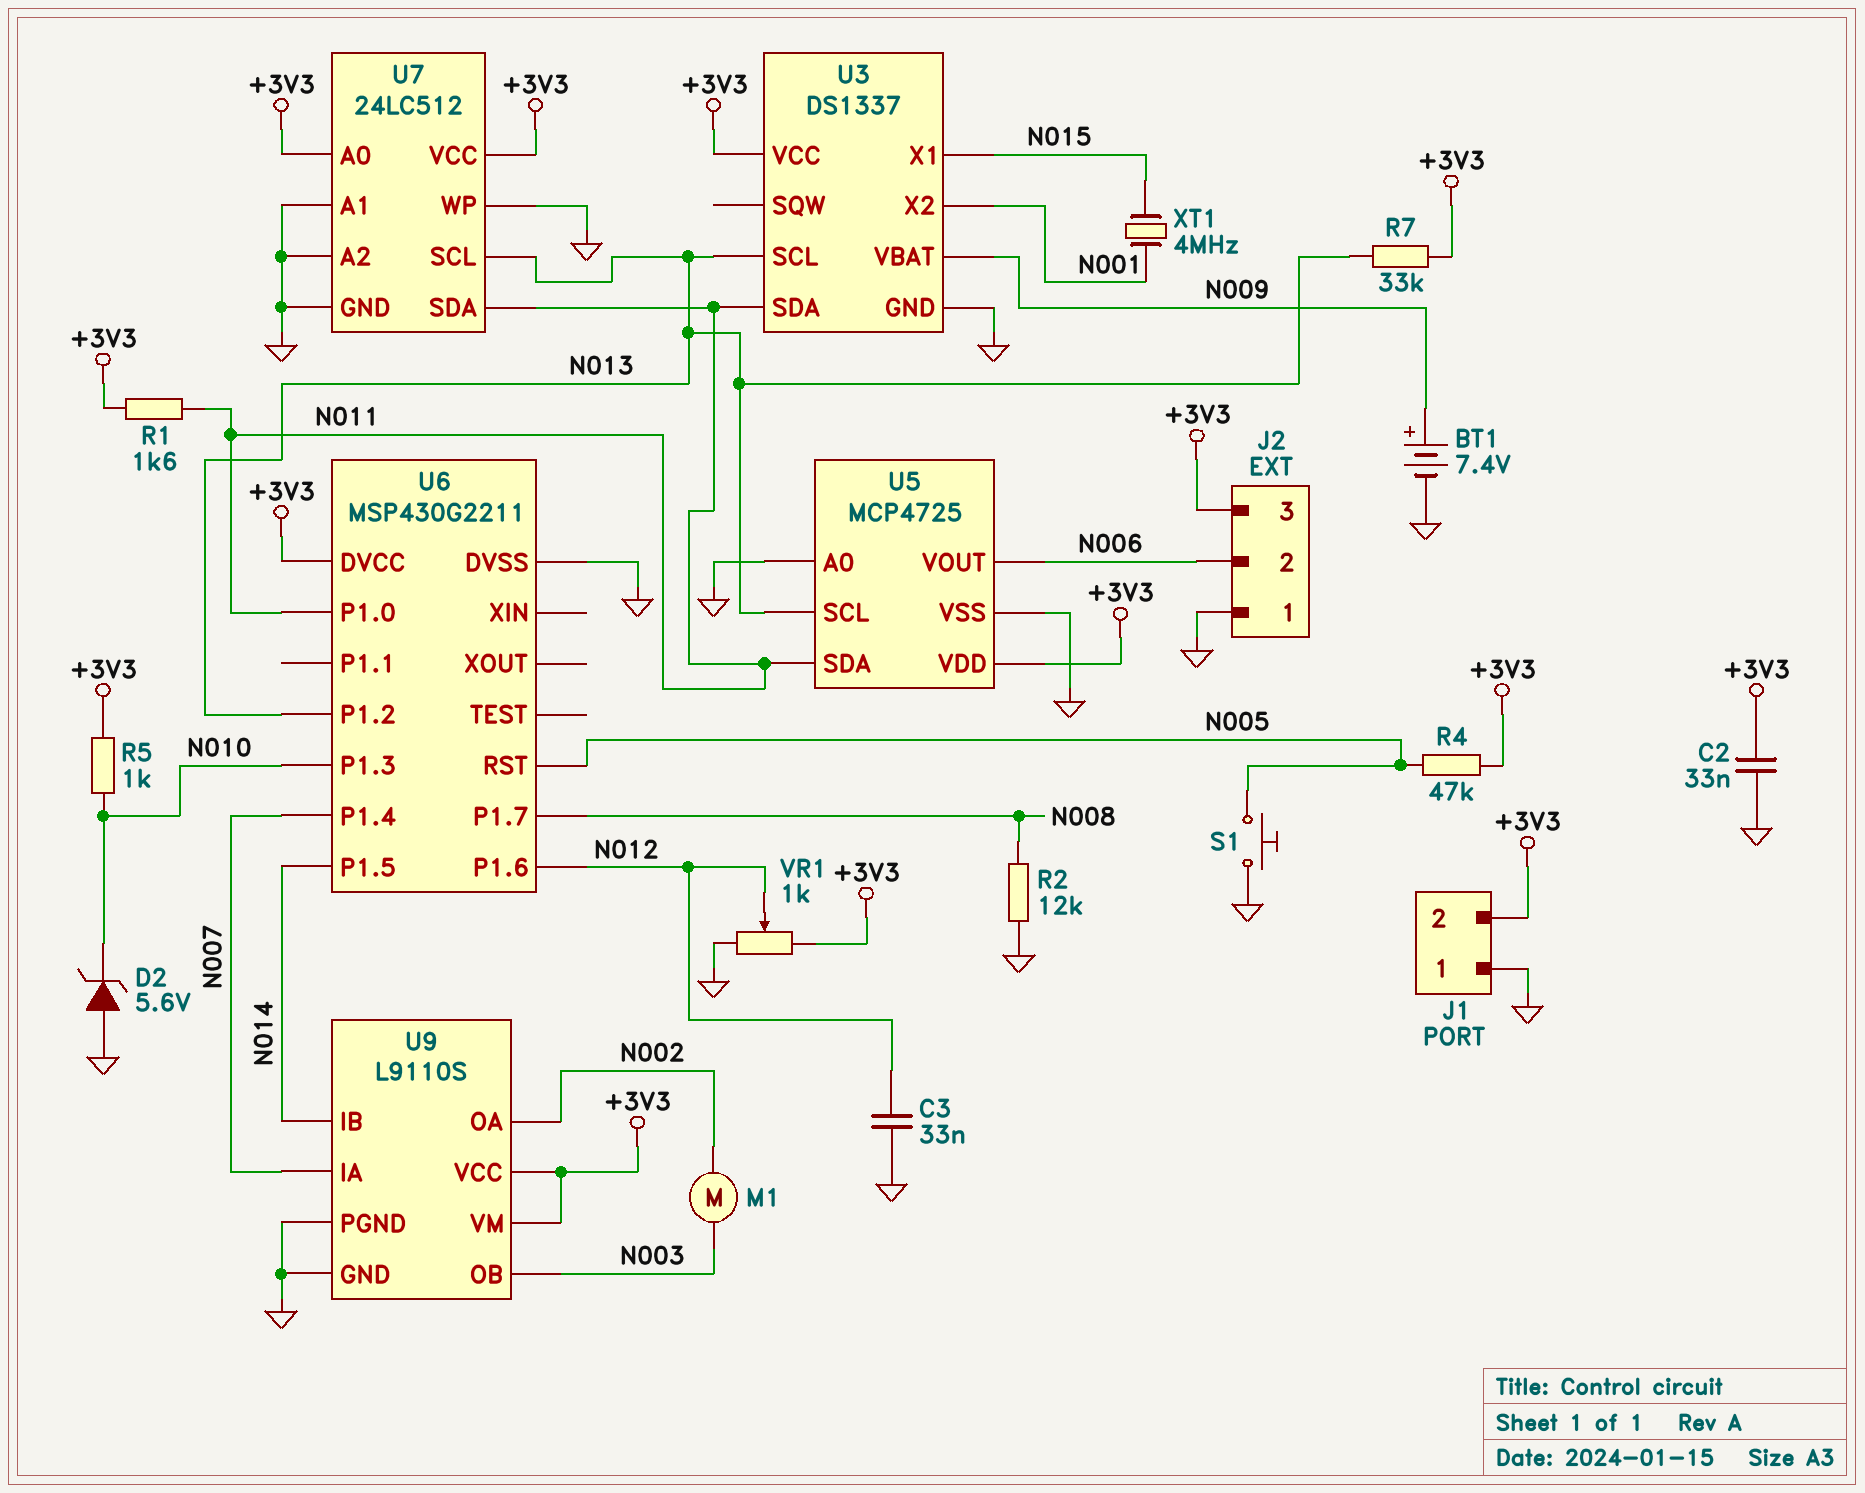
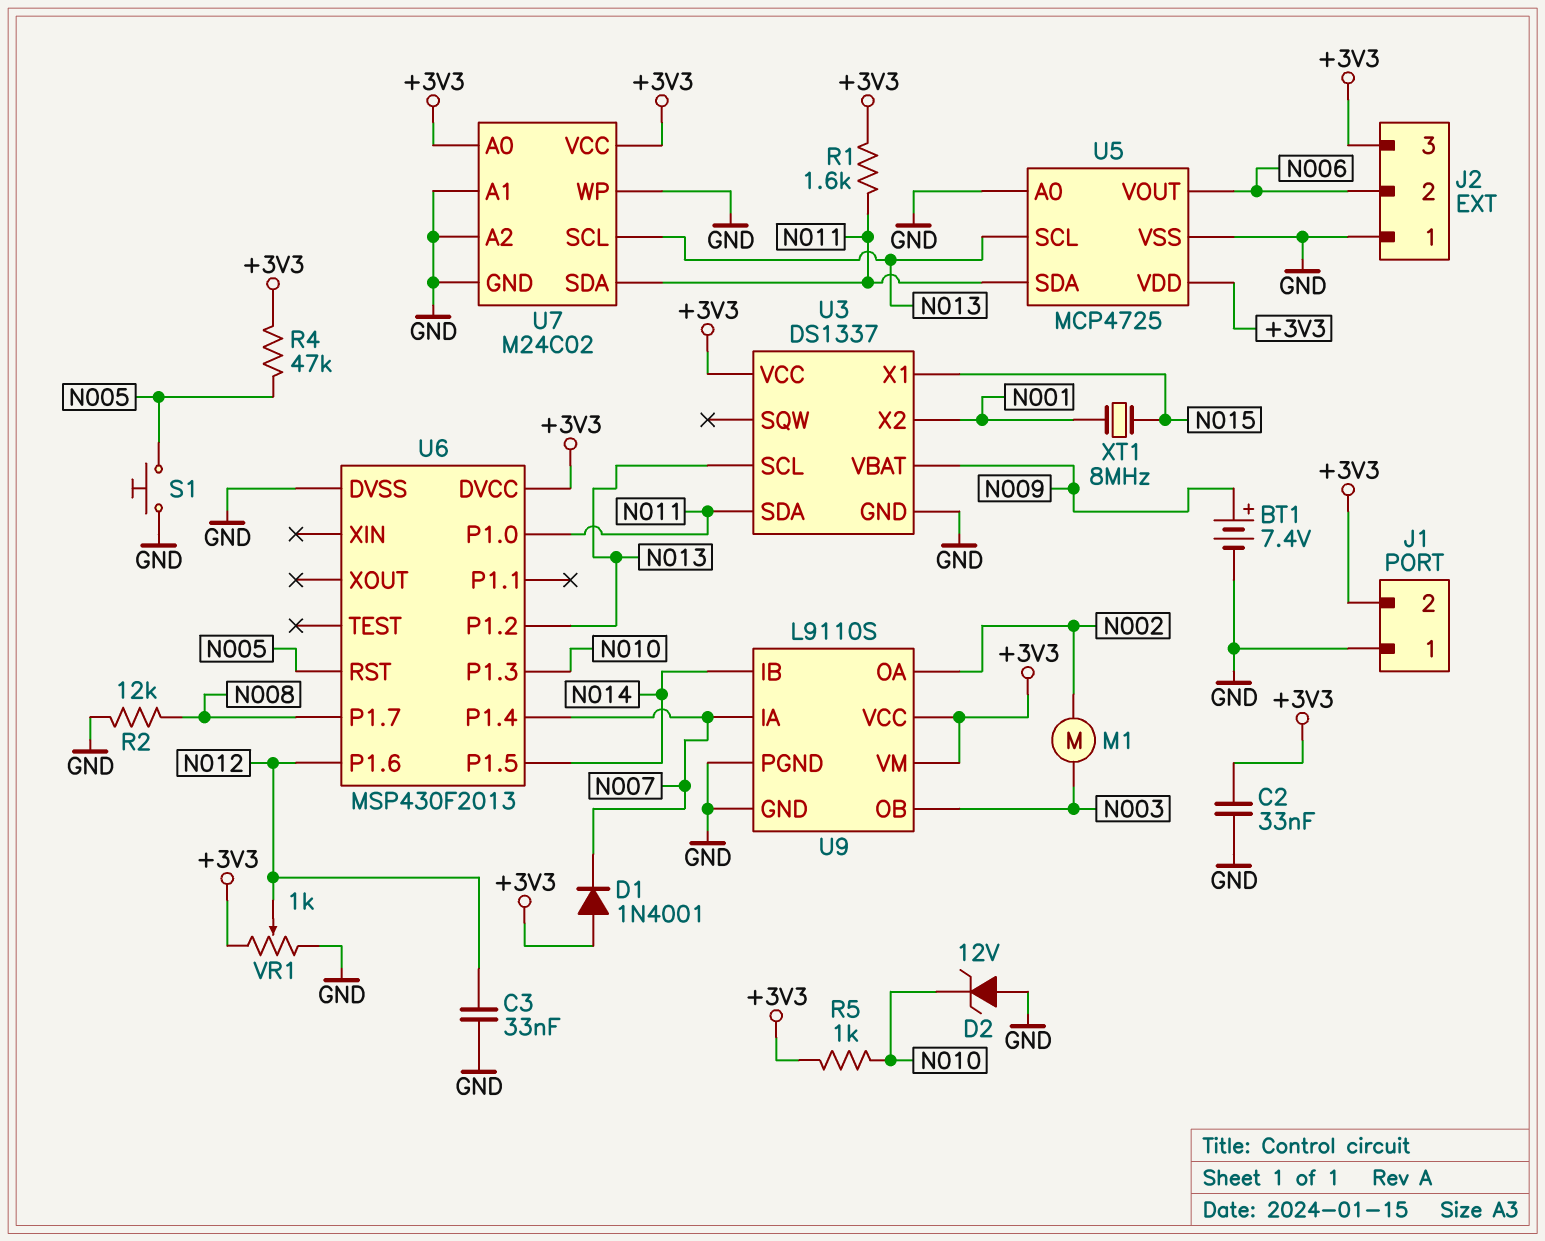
D1: none -> diode 1N4001 (A +3V3, K N007)
D2: zener 5.6V (A GND, K N010) -> zener 12V (A GND, K N010)
R7: 33k (+3V3, N013) -> none
U6: MSP430G2211 -> MSP430F2013
U7: 24LC512 -> M24C02
XT1: 4MHz (N001, N015) -> 8MHz (N001, N015)

